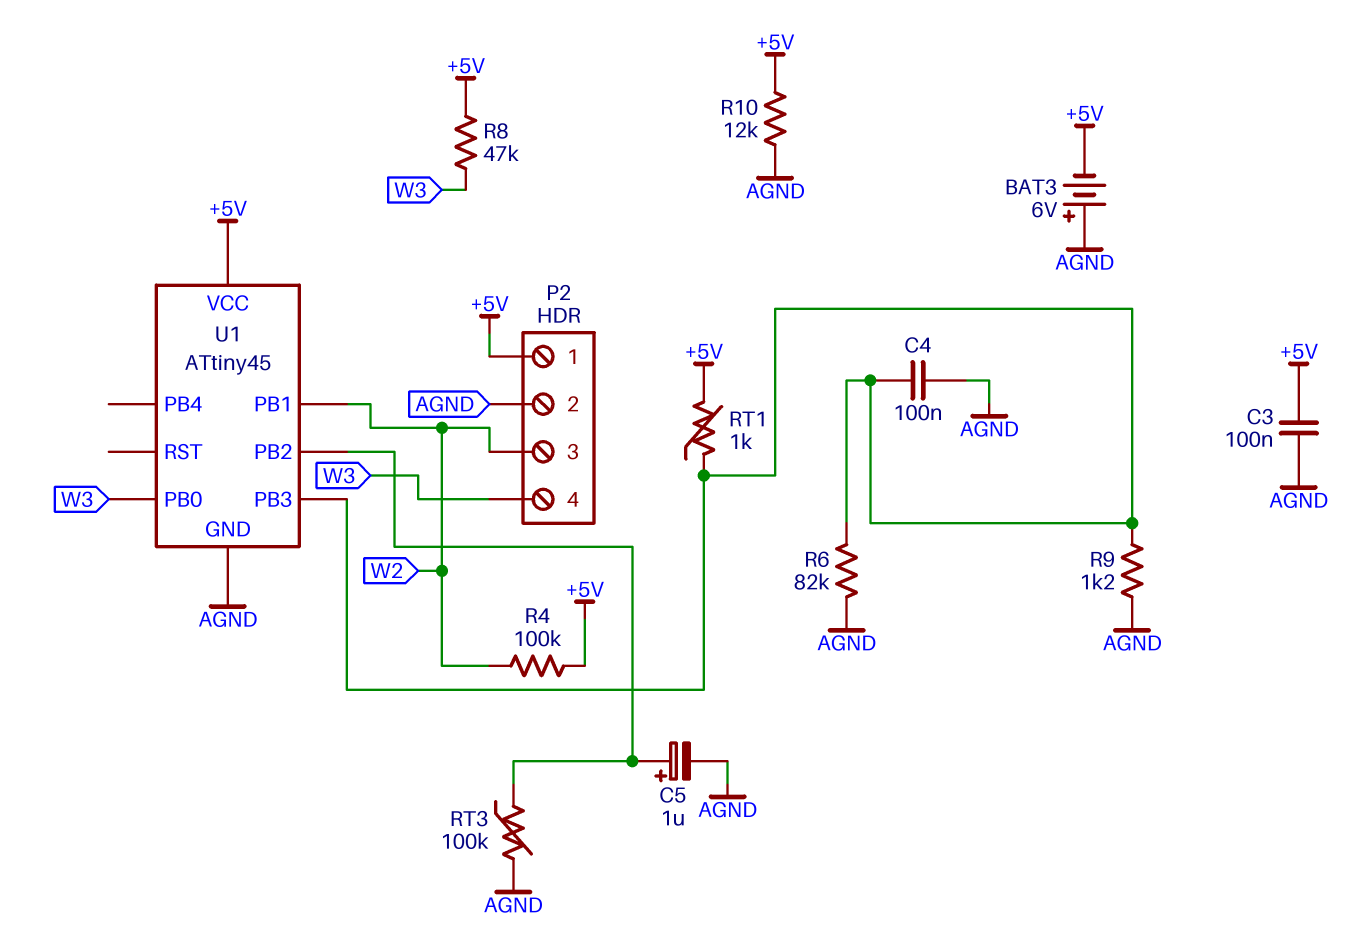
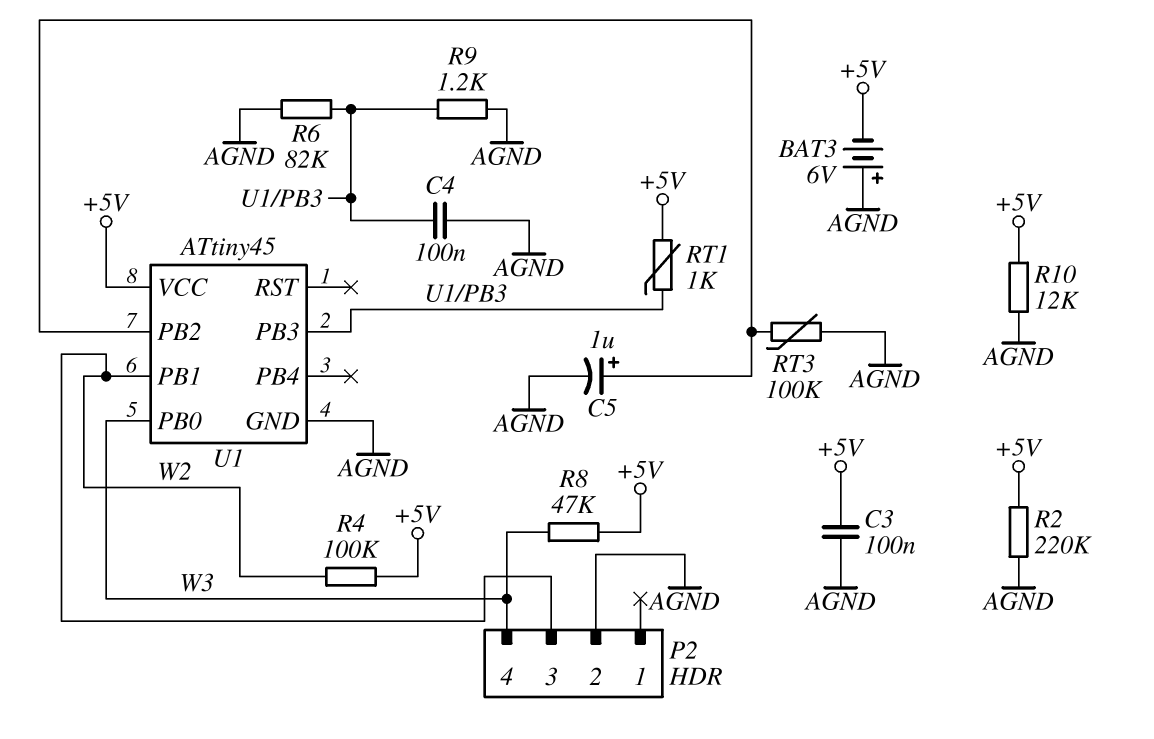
P2 pin 1: +5V -> none
R2: none -> 220k (+5V, AGND)

